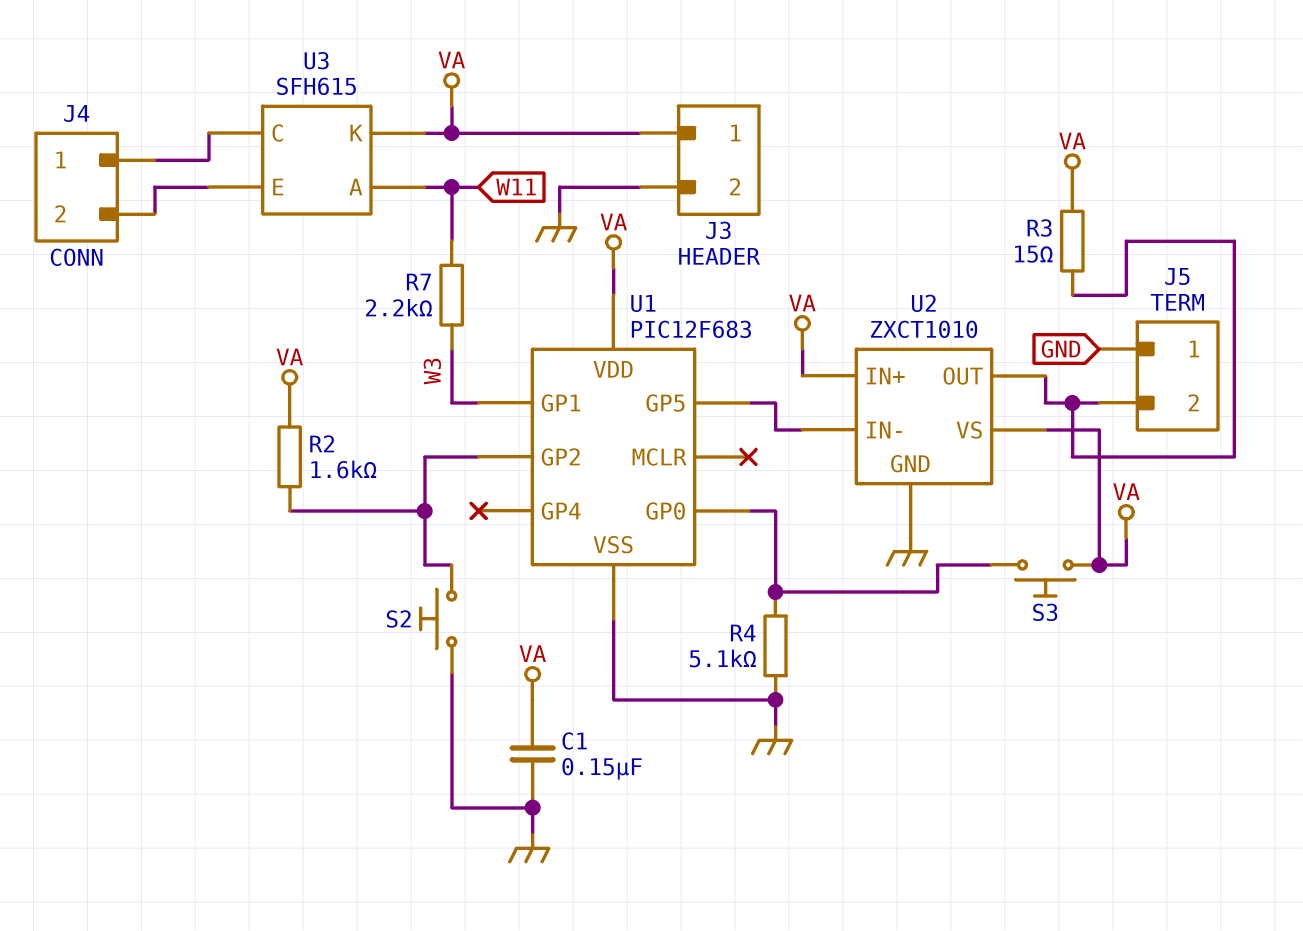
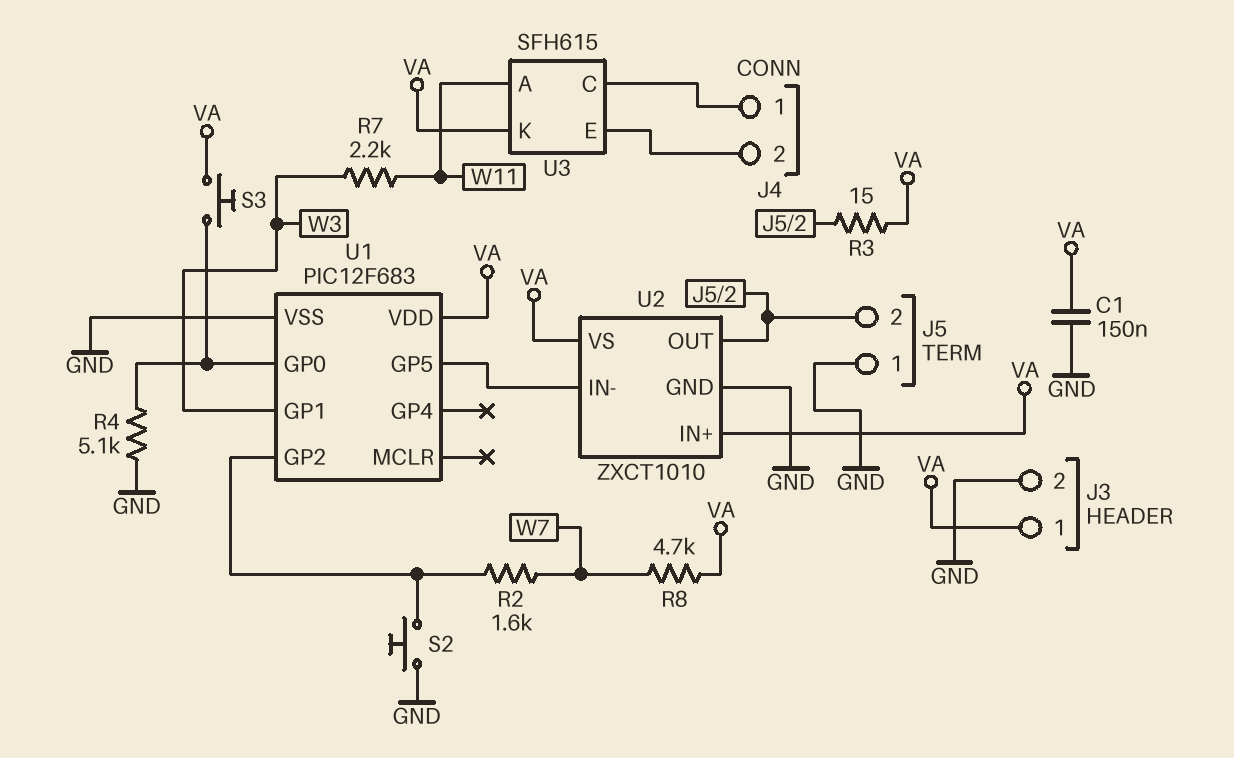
R2: 1.6k (U1/GP2, VA) -> 1.6k (U1/GP2, W7)
R8: none -> 4.7k (VA, W7)

